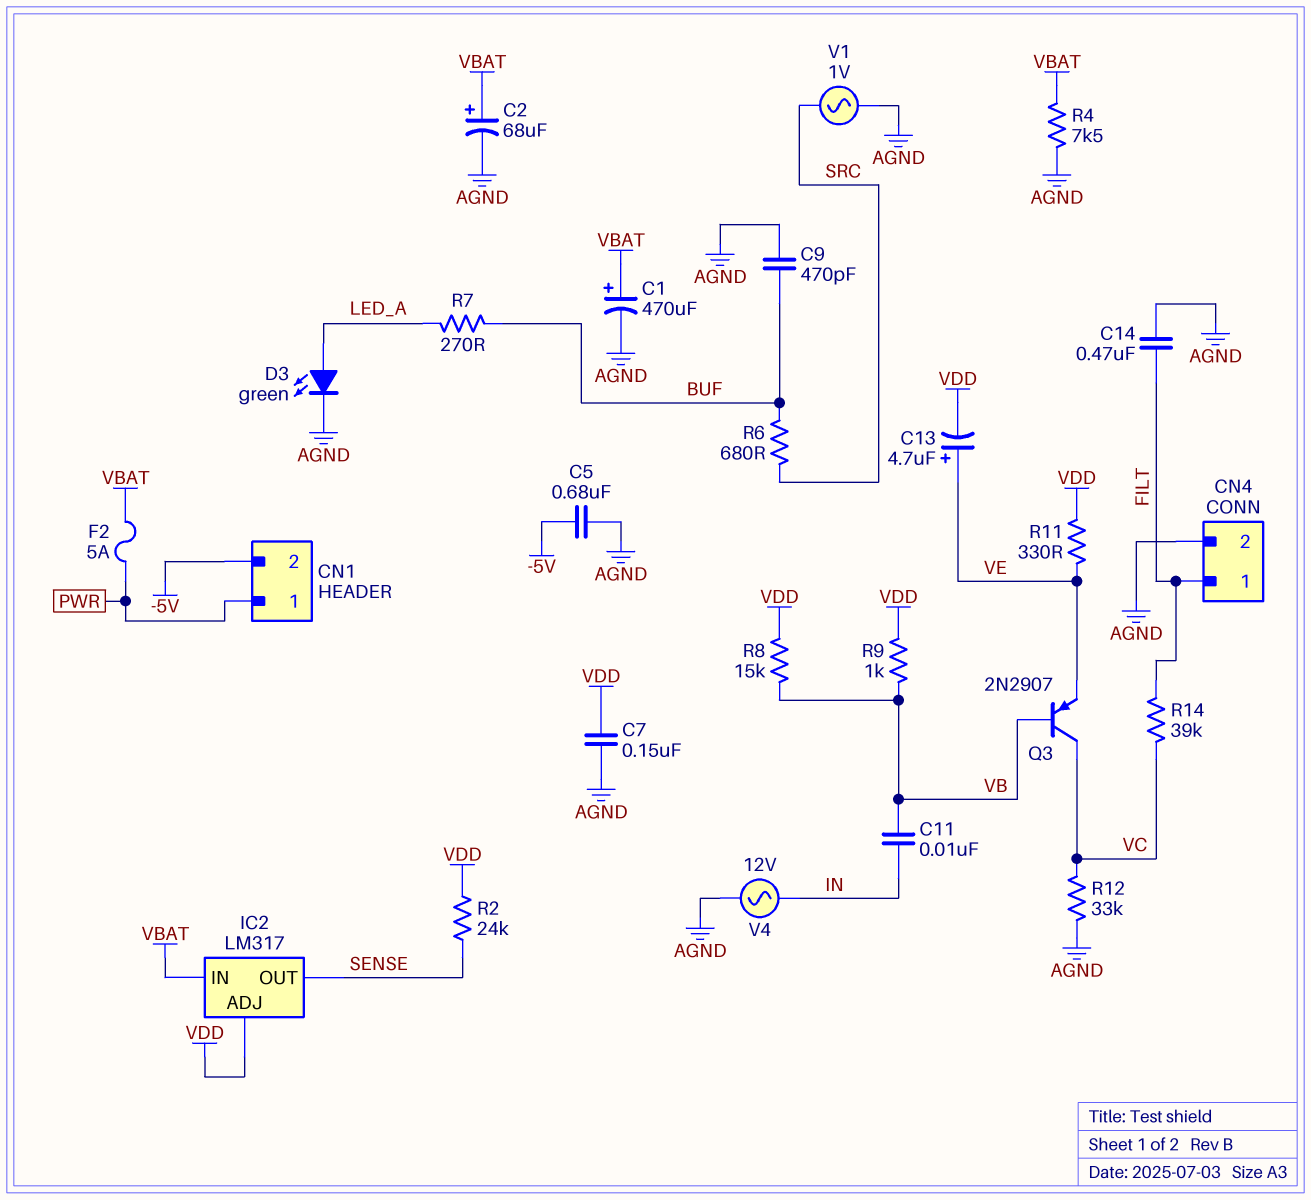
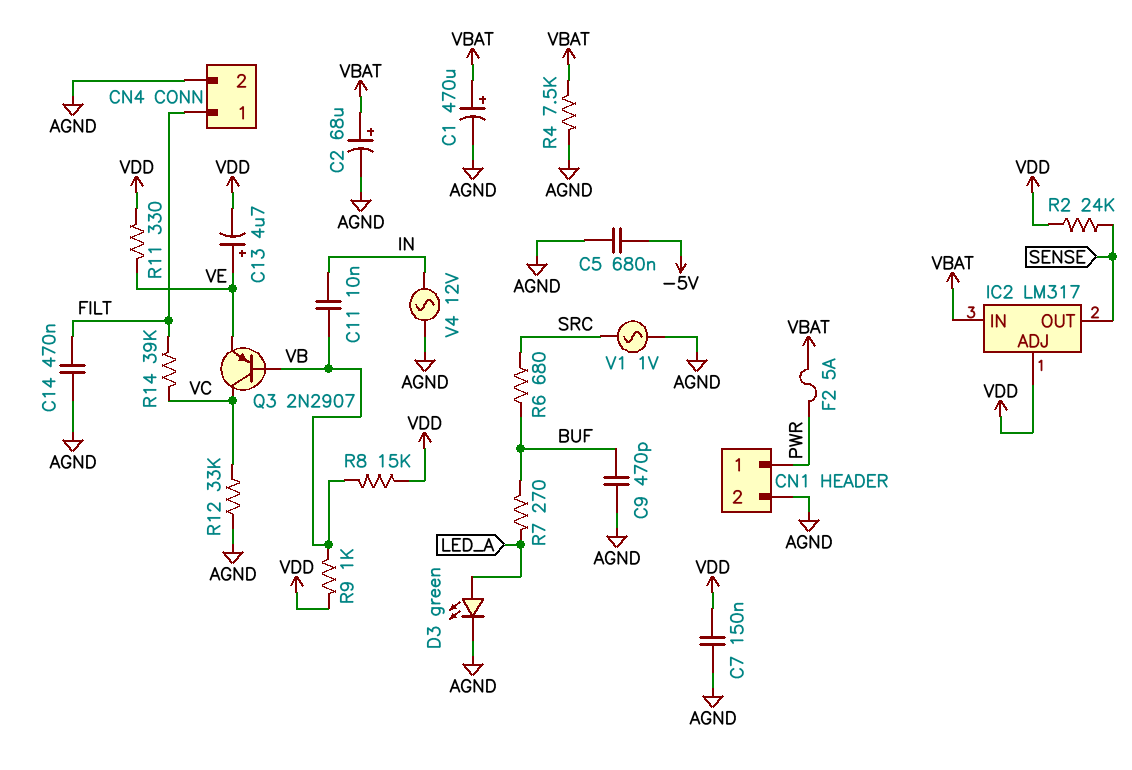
CN1 pin 2: -5V -> AGND

